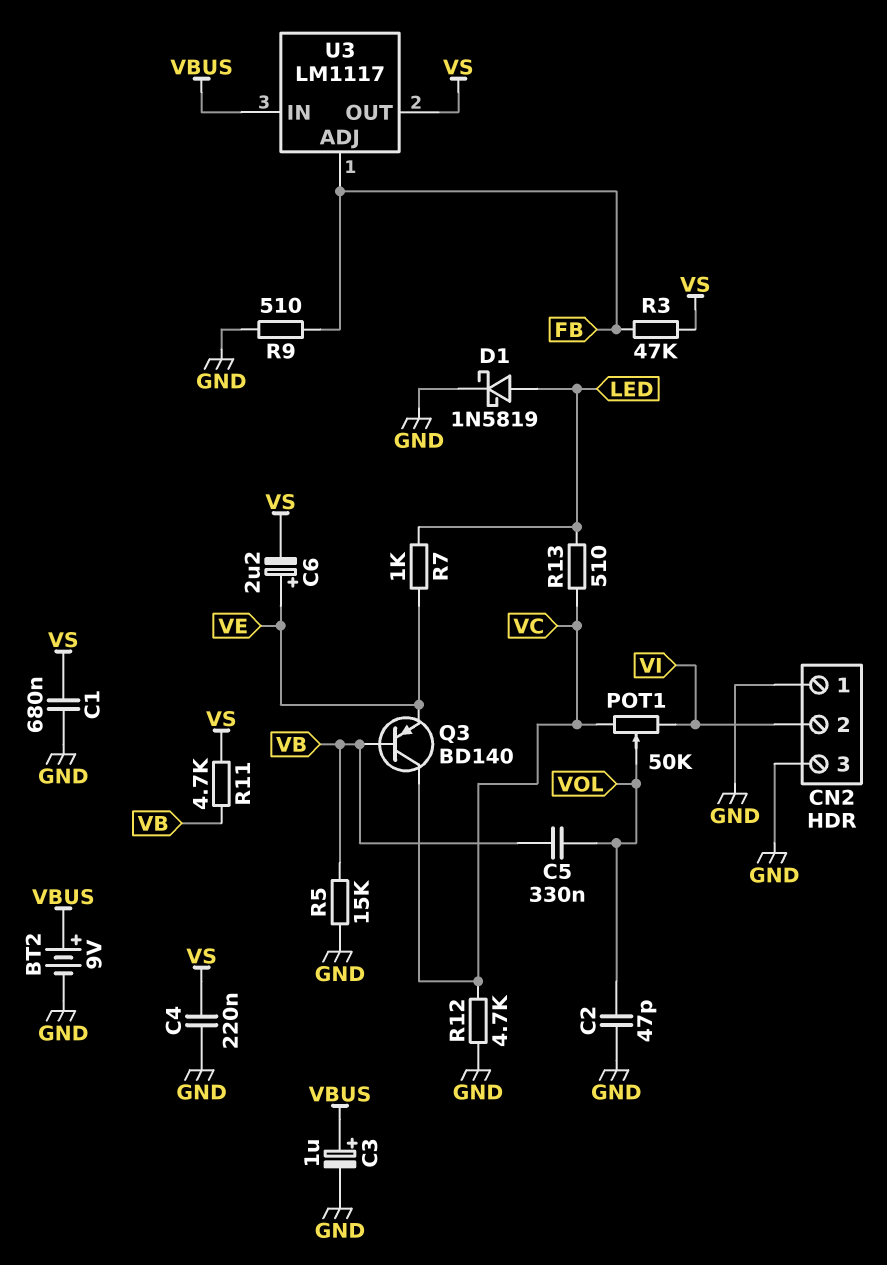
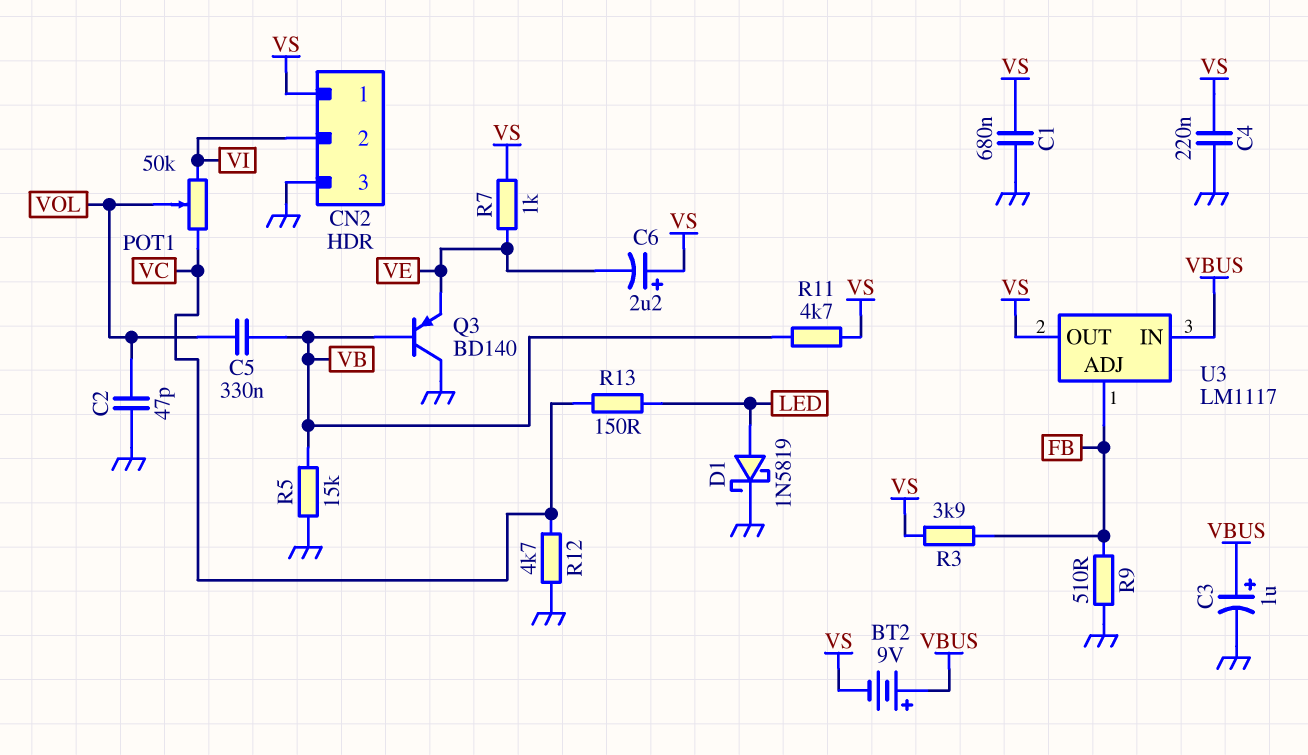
BT2: 9V (plus VBUS, minus GND) -> 9V (plus VBUS, minus VS)
C6: 2.2uF (plus VE, minus VS) -> 2.2uF (plus VS, minus VE)
CN2 pin 1: GND -> VS
Q3: PNP BD140 (B VB, C VC, E VE) -> PNP BD140 (B VB, C GND, E VE)
R3: 47k (FB, VS) -> 3.9k (FB, VS)
R7: 1k (LED, VE) -> 1k (VE, VS)
R13: 510 (LED, VC) -> 150 (LED, VC)

